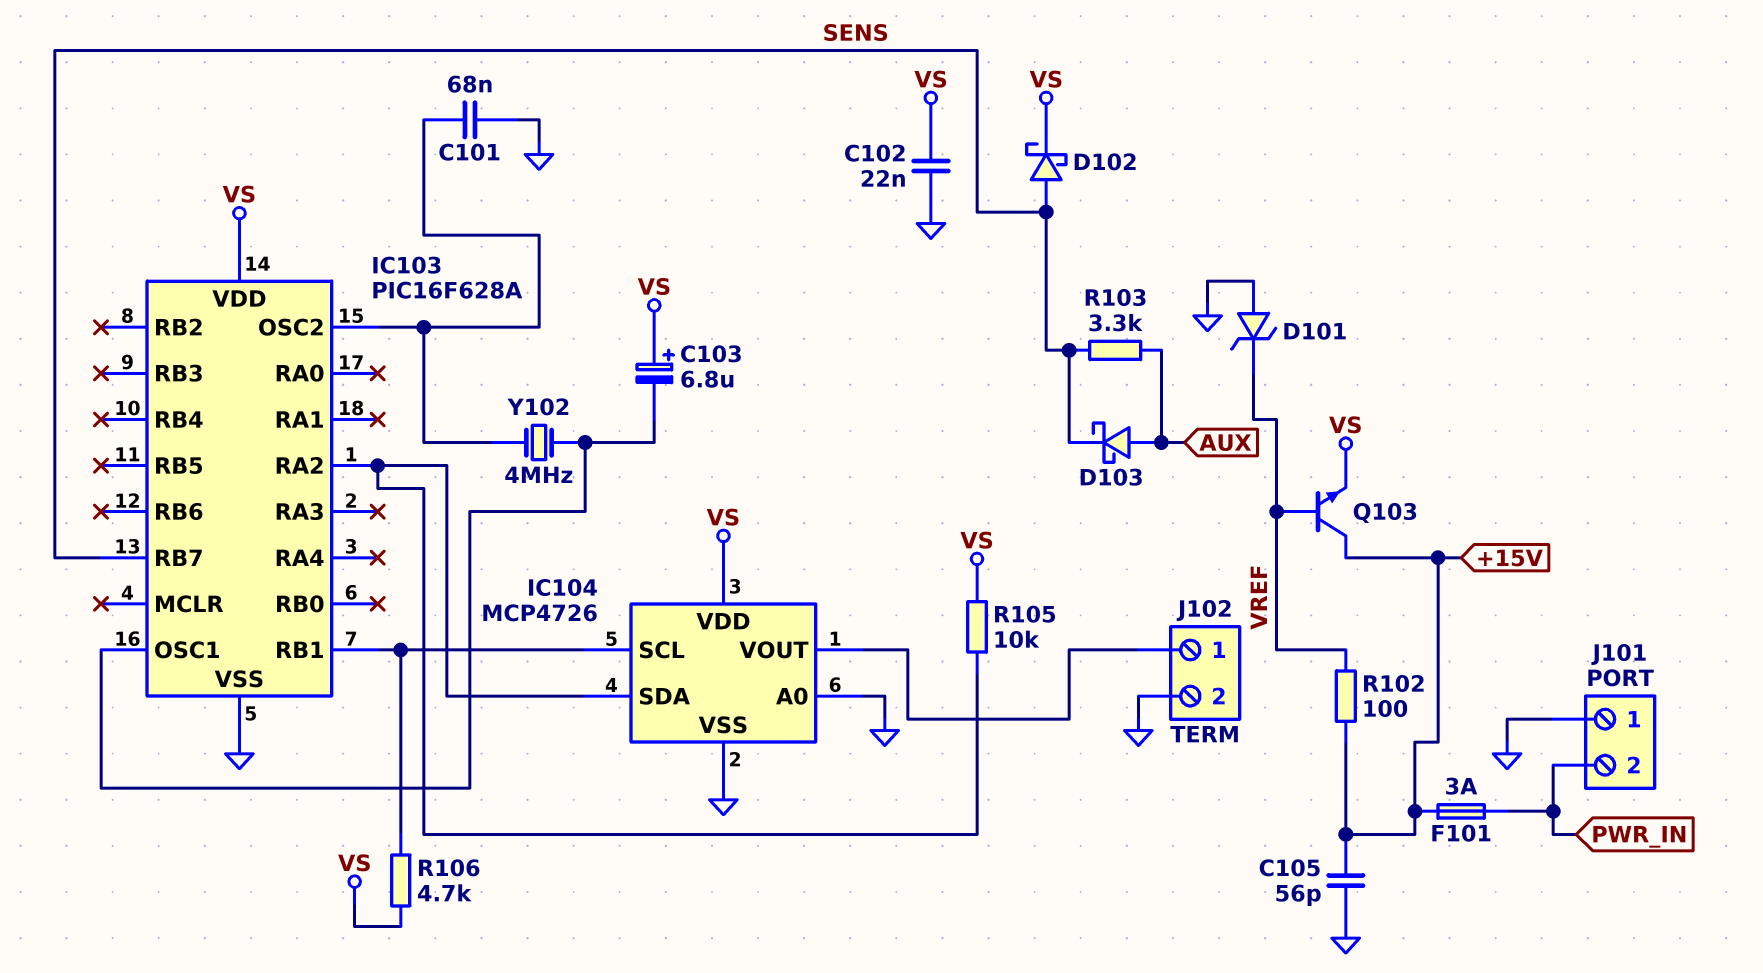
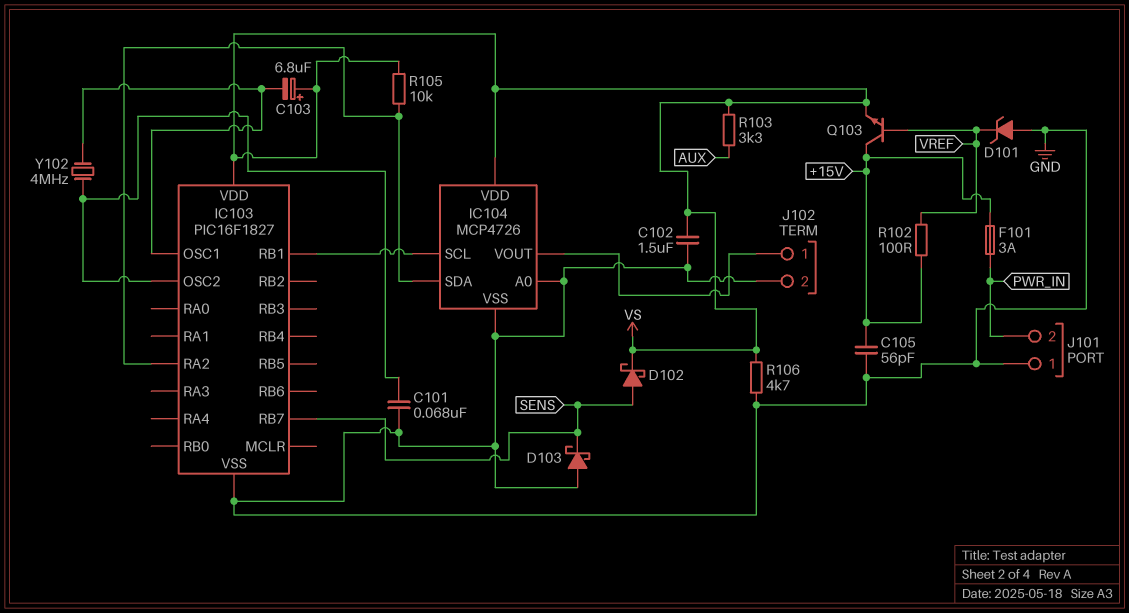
C102: 22nF (GND, VS) -> 1.5uF (GND, VS)
D103: schottky (A AUX, K SENS) -> schottky (A GND, K SENS)
IC103: PIC16F628A -> PIC16F1827
R103: 3.3k (AUX, SENS) -> 3.3k (AUX, VS)
R106: 4.7k (IC103/RB1, VS) -> 4.7k (GND, VS)

